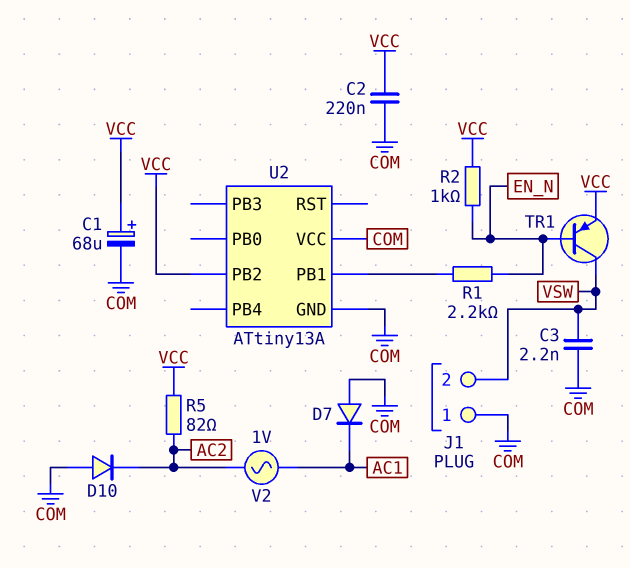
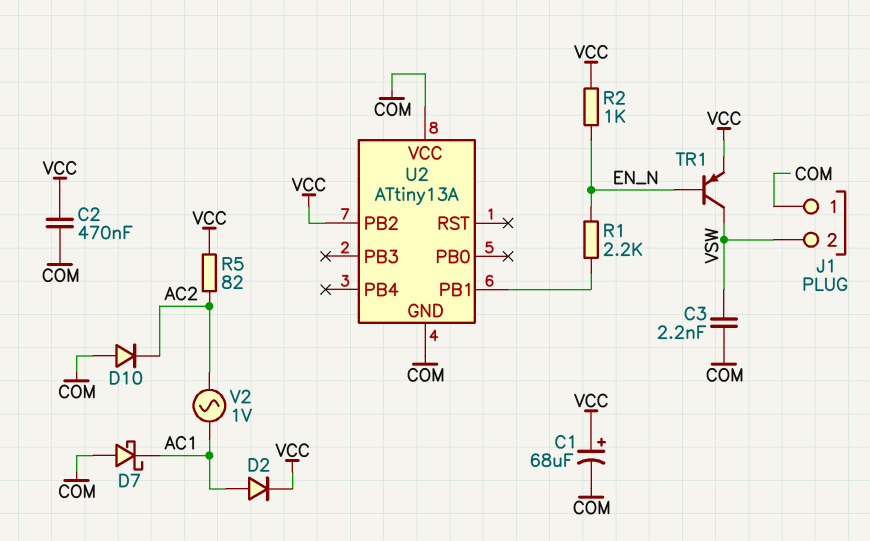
C2: 220nF (COM, VCC) -> 470nF (COM, VCC)
D2: none -> diode (A AC1, K VCC)
D7: diode (A COM, K AC1) -> schottky (A COM, K AC1)

